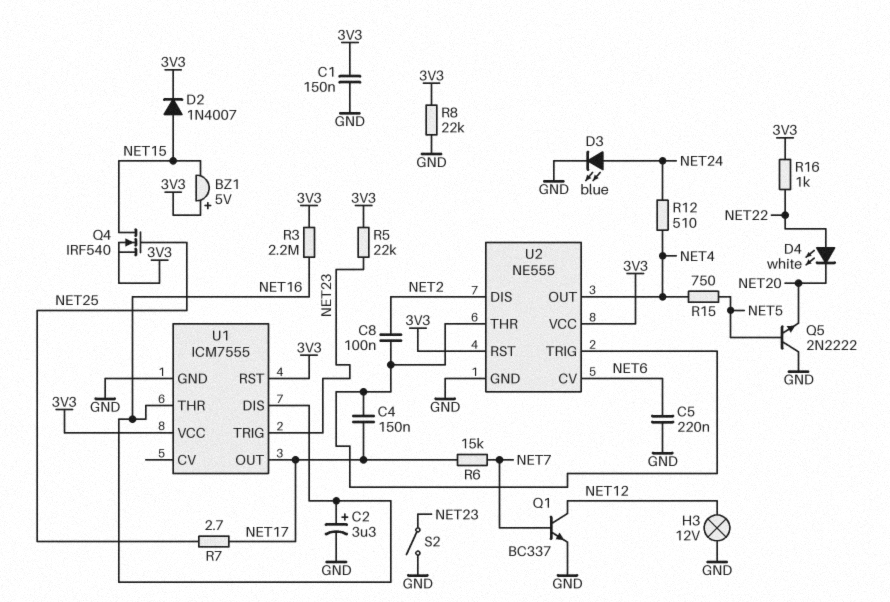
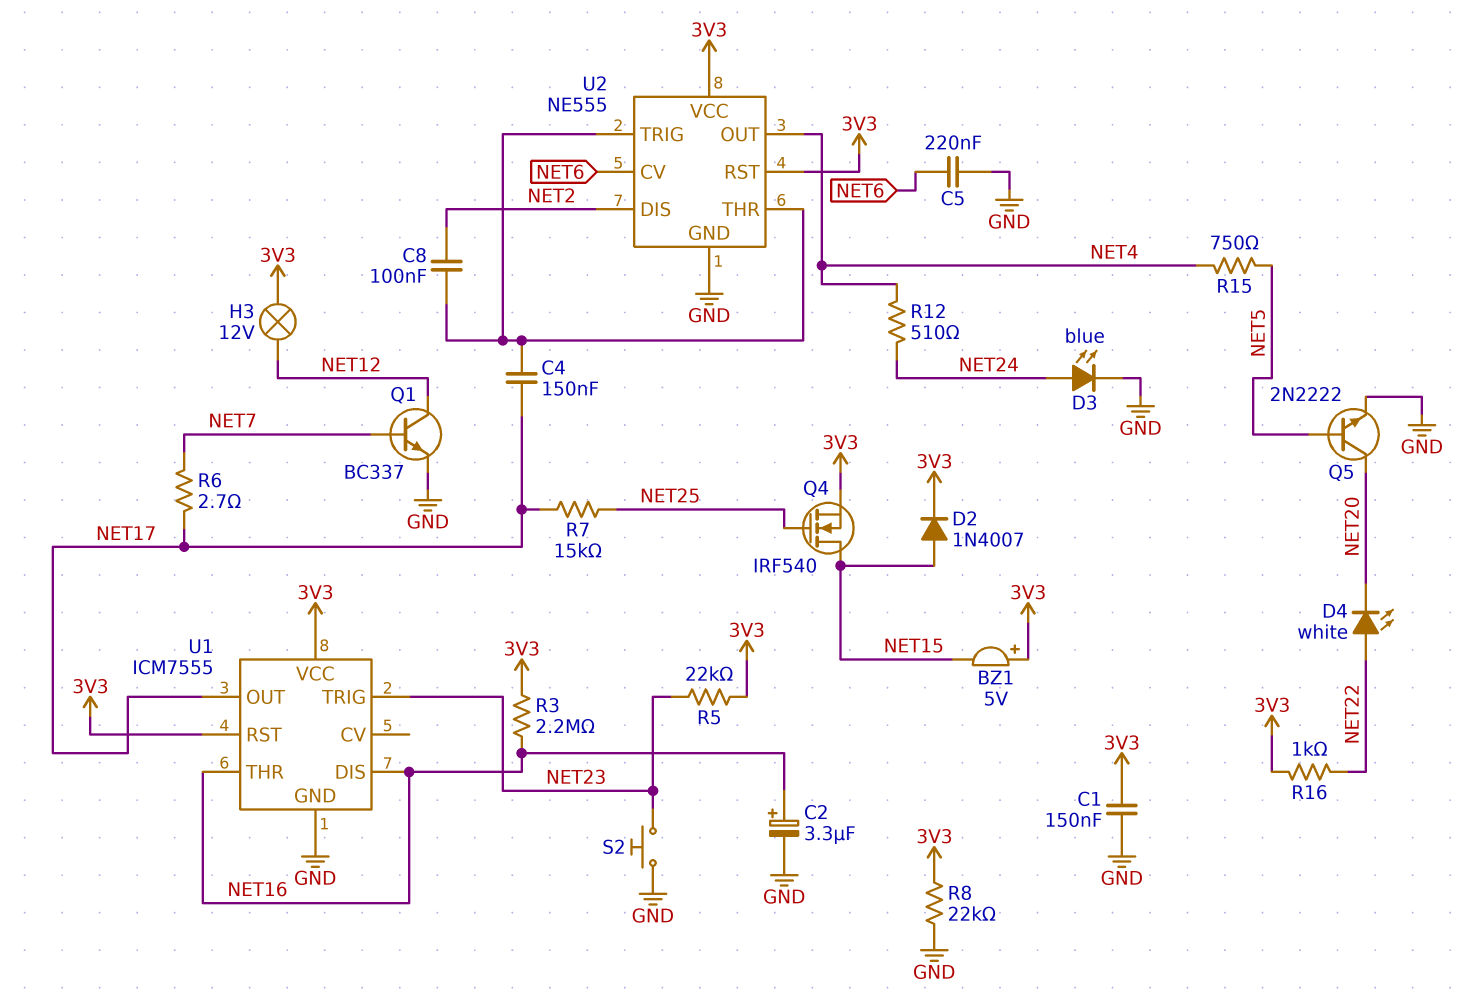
H3: lamp 12V (GND, NET12) -> lamp 12V (3V3, NET12)
Q5: NPN 2N2222 (B NET5, C GND, E NET20) -> NPN 2N2222 (B NET5, C NET20, E GND)
R6: 15k (NET7, NET17) -> 2.7 (NET7, NET17)
R7: 2.7 (NET17, NET25) -> 15k (NET17, NET25)
S2: switch (GND, NET23) -> button (GND, NET23)

